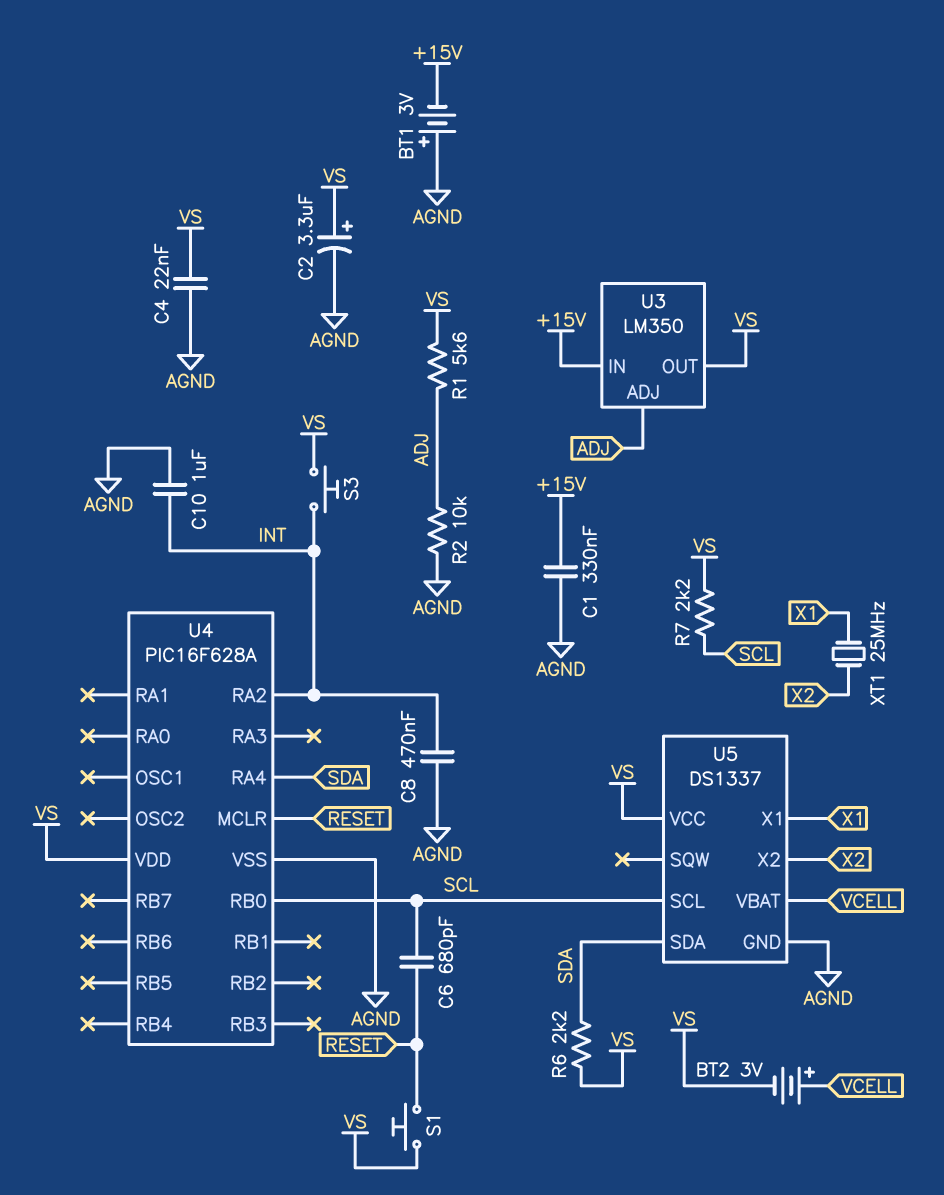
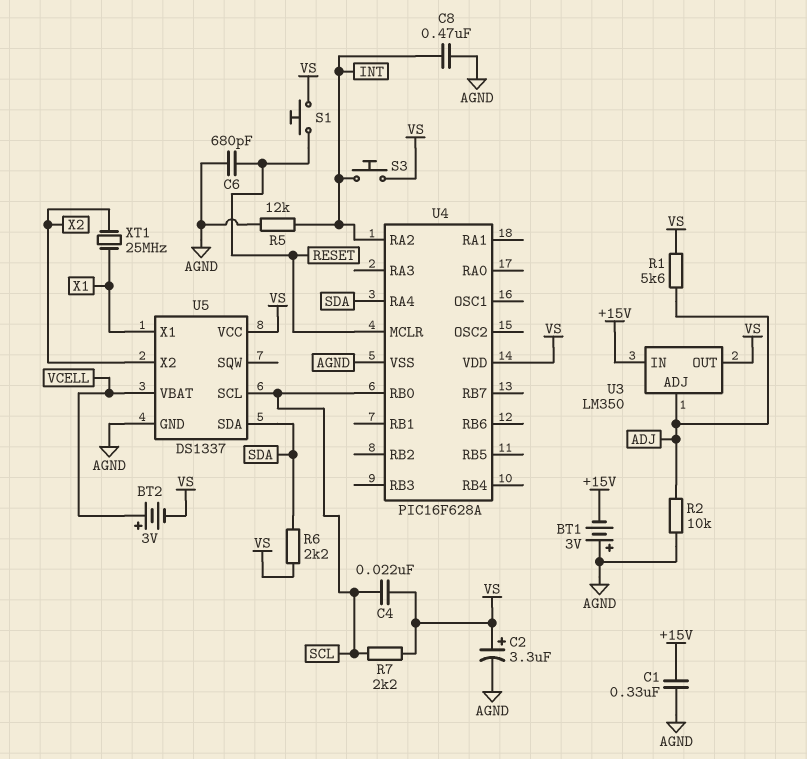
C4: 22nF (AGND, VS) -> 22nF (SCL, VS)
C6: 680pF (RESET, SCL) -> 680pF (AGND, RESET)
C10: 1uF (AGND, INT) -> none
R5: none -> 12k (AGND, INT)

